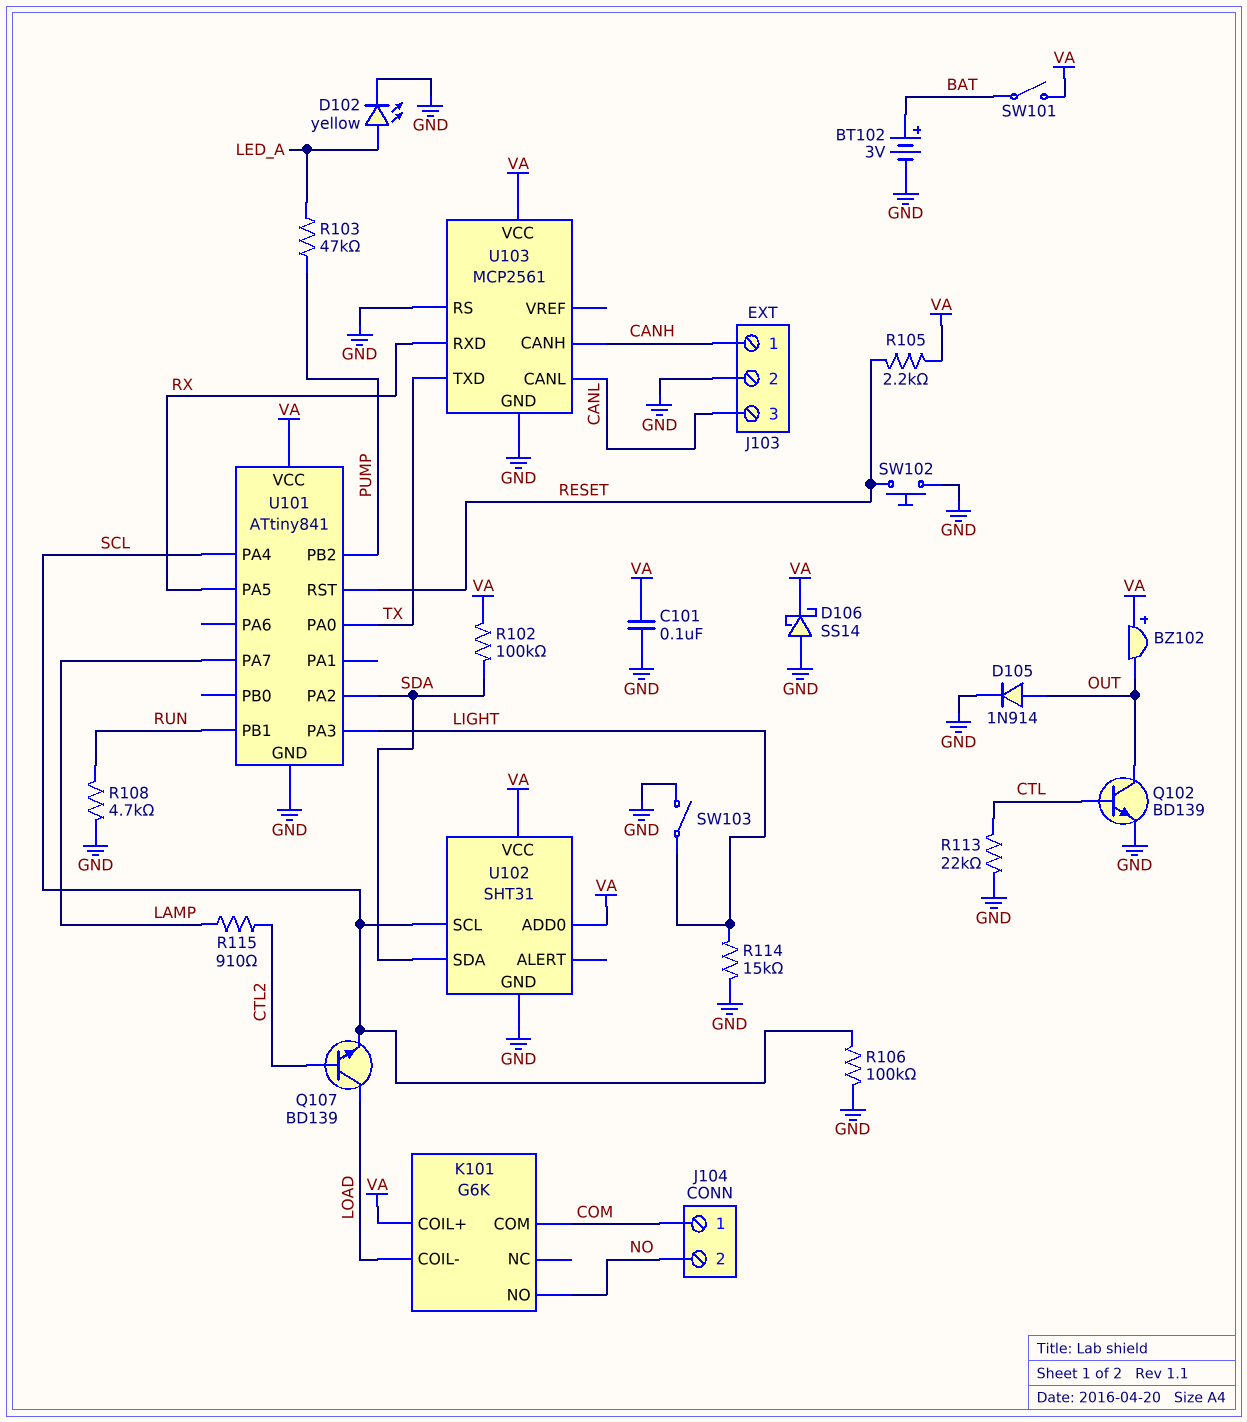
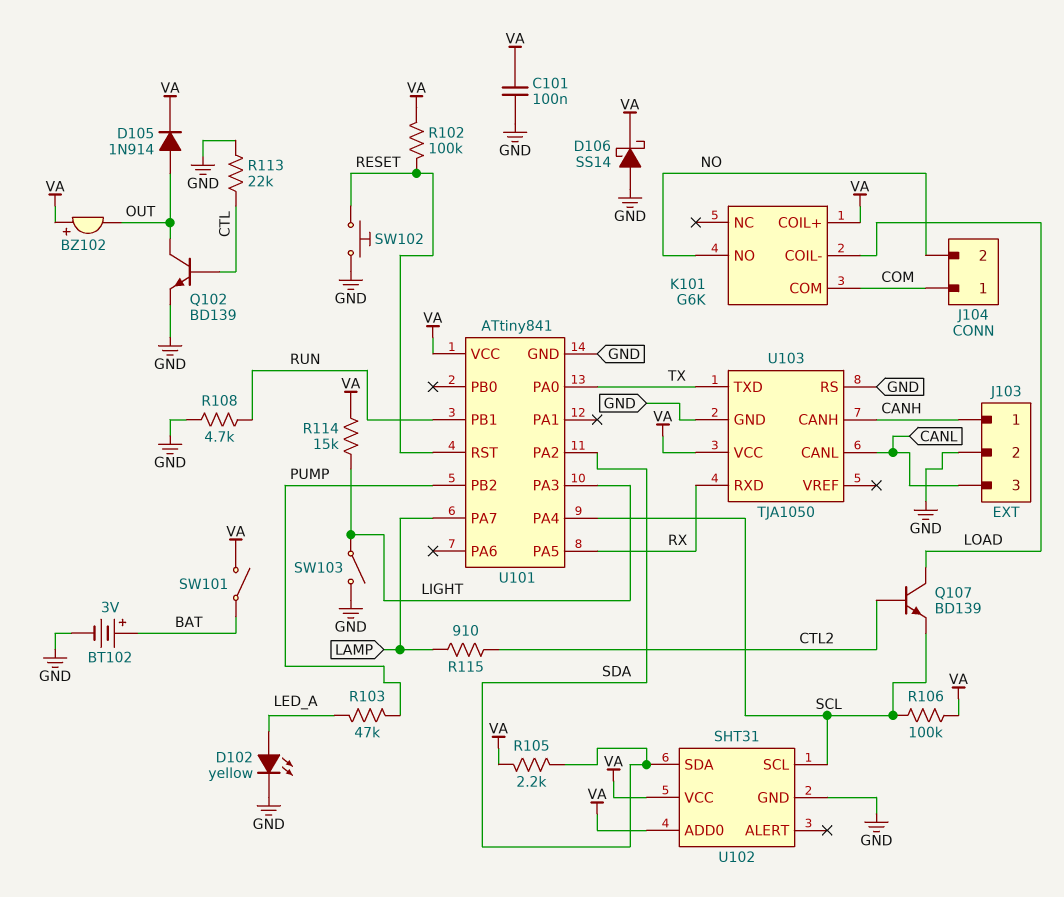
D105: diode 1N914 (A OUT, K GND) -> diode 1N914 (A OUT, K VA)
R102: 100k (SDA, VA) -> 100k (RESET, VA)
R105: 2.2k (RESET, VA) -> 2.2k (SDA, VA)
R106: 100k (GND, SCL) -> 100k (SCL, VA)
R114: 15k (GND, LIGHT) -> 15k (LIGHT, VA)
U103: MCP2561 -> TJA1050

